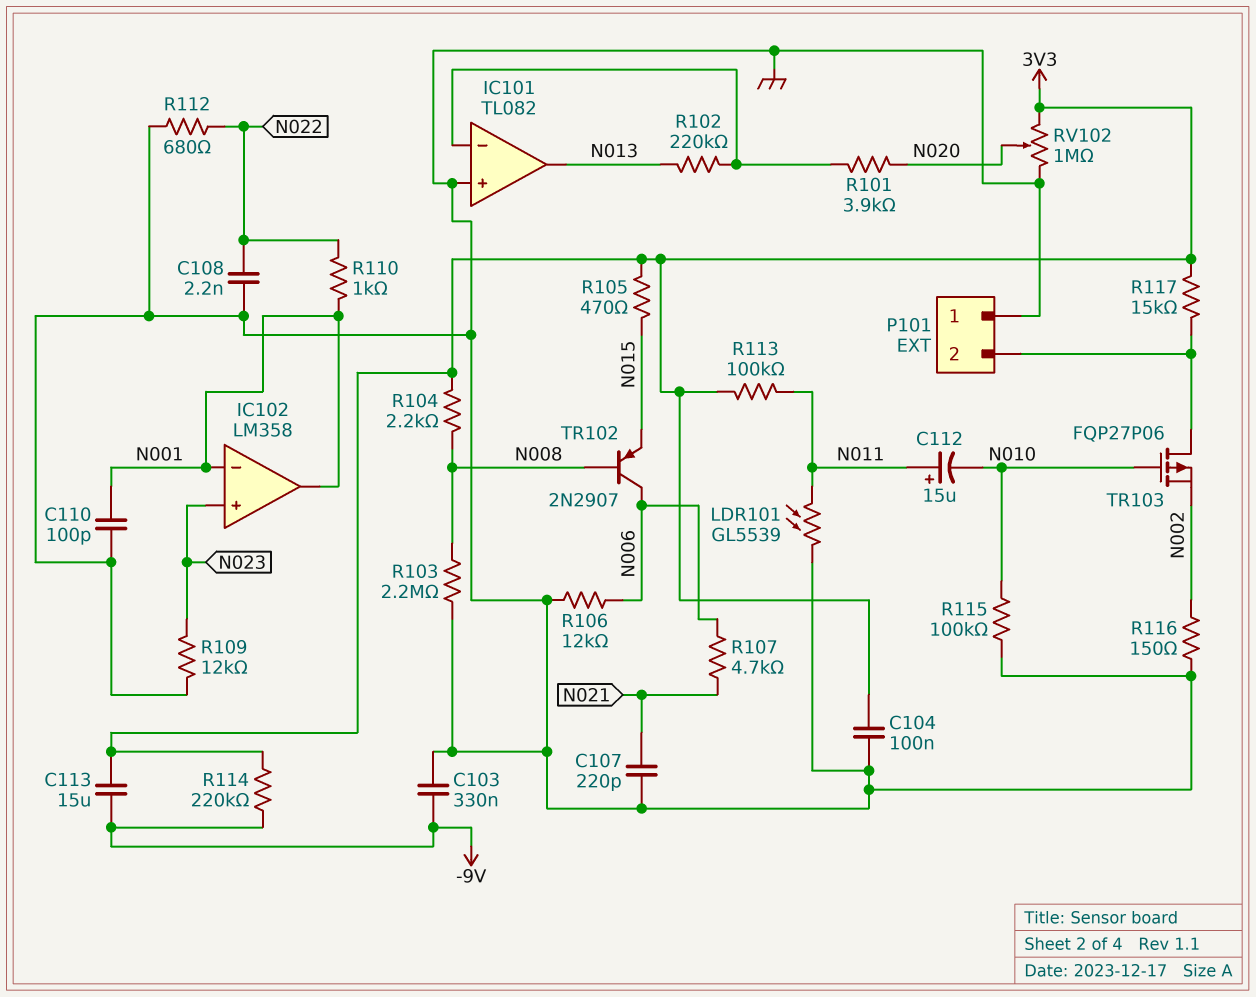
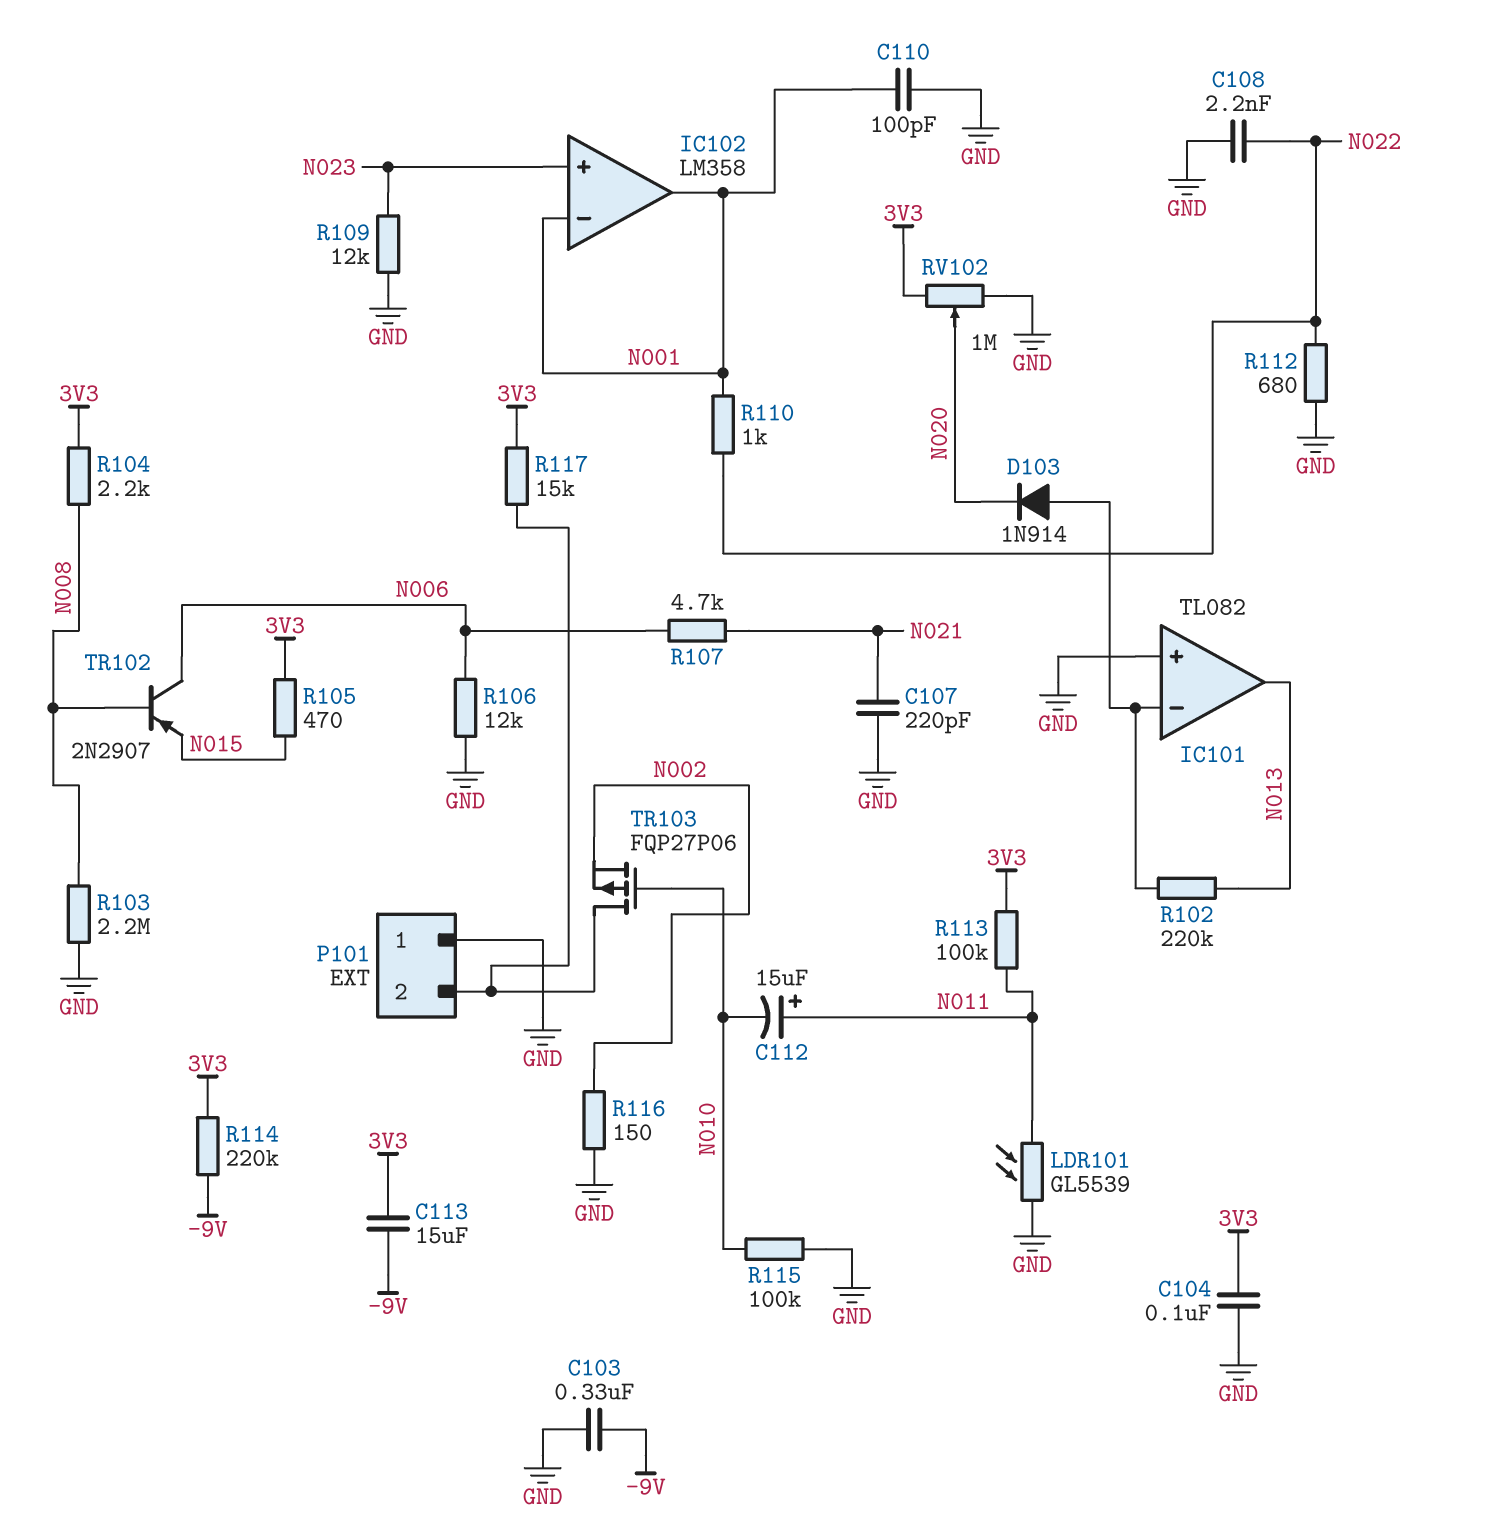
D103: none -> diode 1N914 (A IC101/in-, K N020)
R101: 3.9k (IC101/in-, N020) -> none

